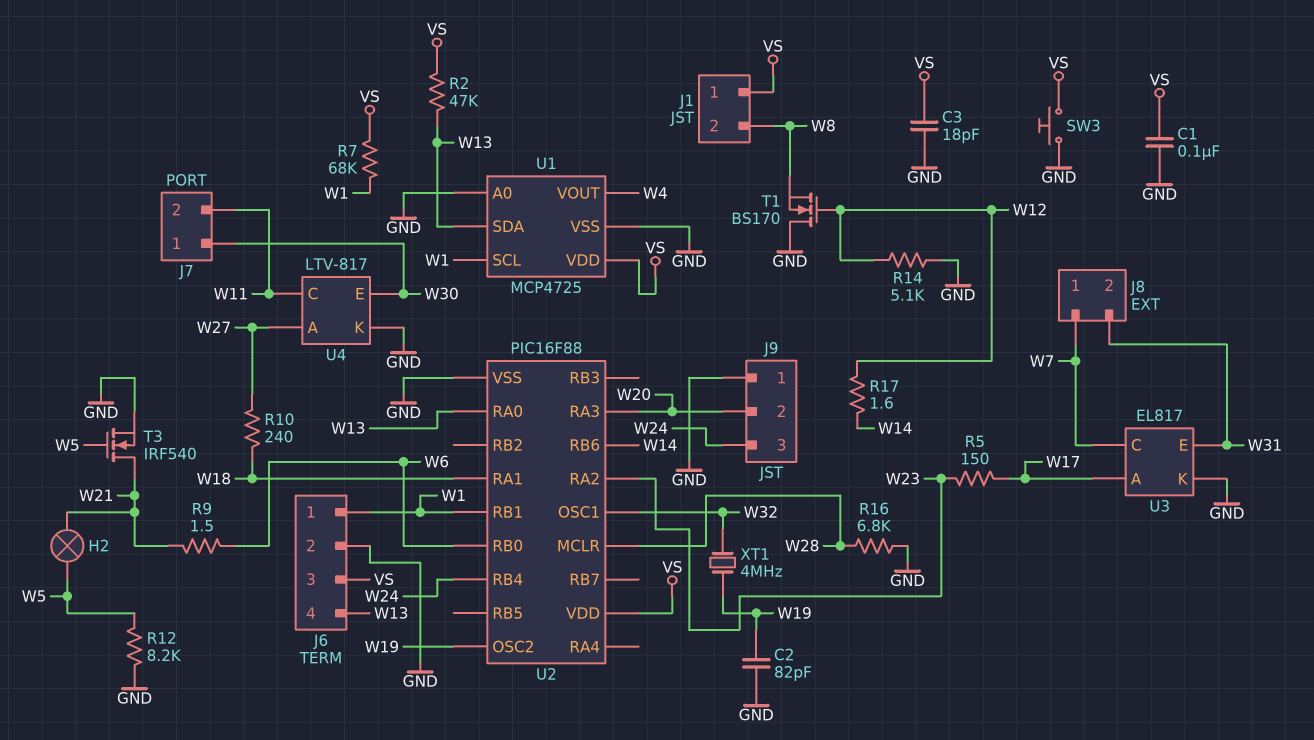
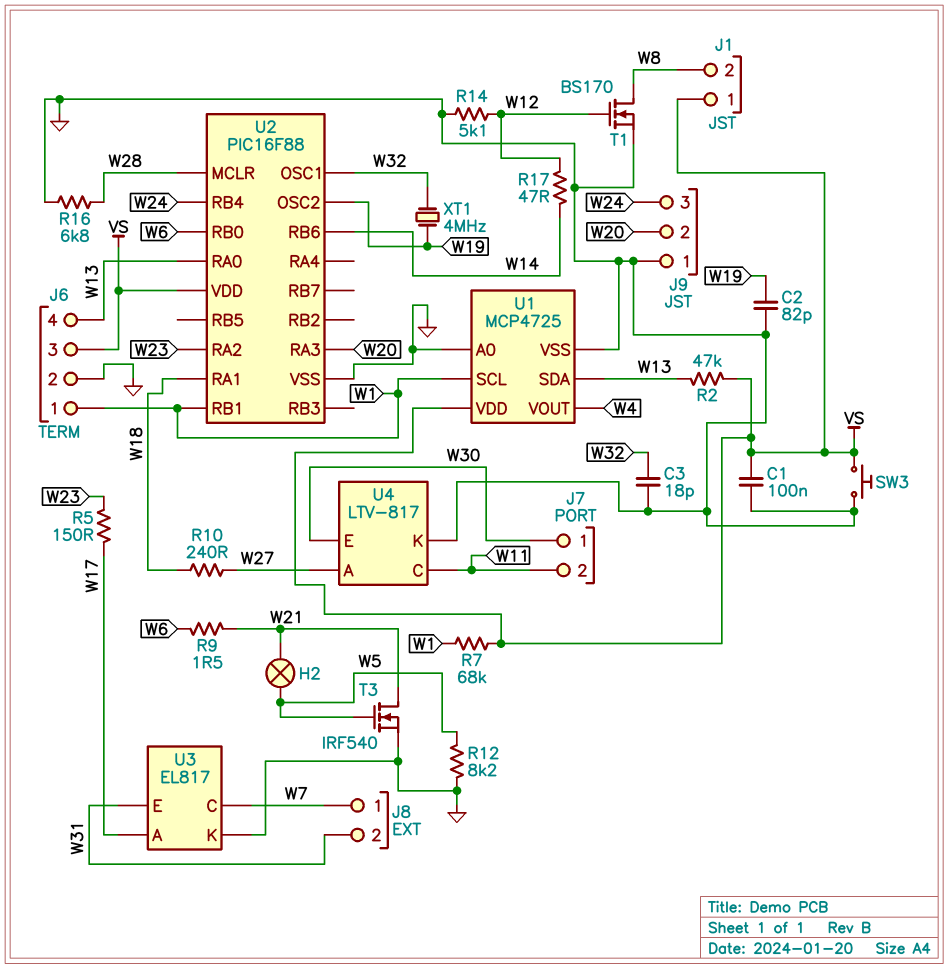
C3: 18pF (GND, VS) -> 18pF (GND, W32)
R17: 1.6 (W12, W14) -> 47 (W12, W14)
T1: NMOS BS170 (G W12, D GND, S W8) -> NMOS BS170 (G W12, D W8, S GND)

